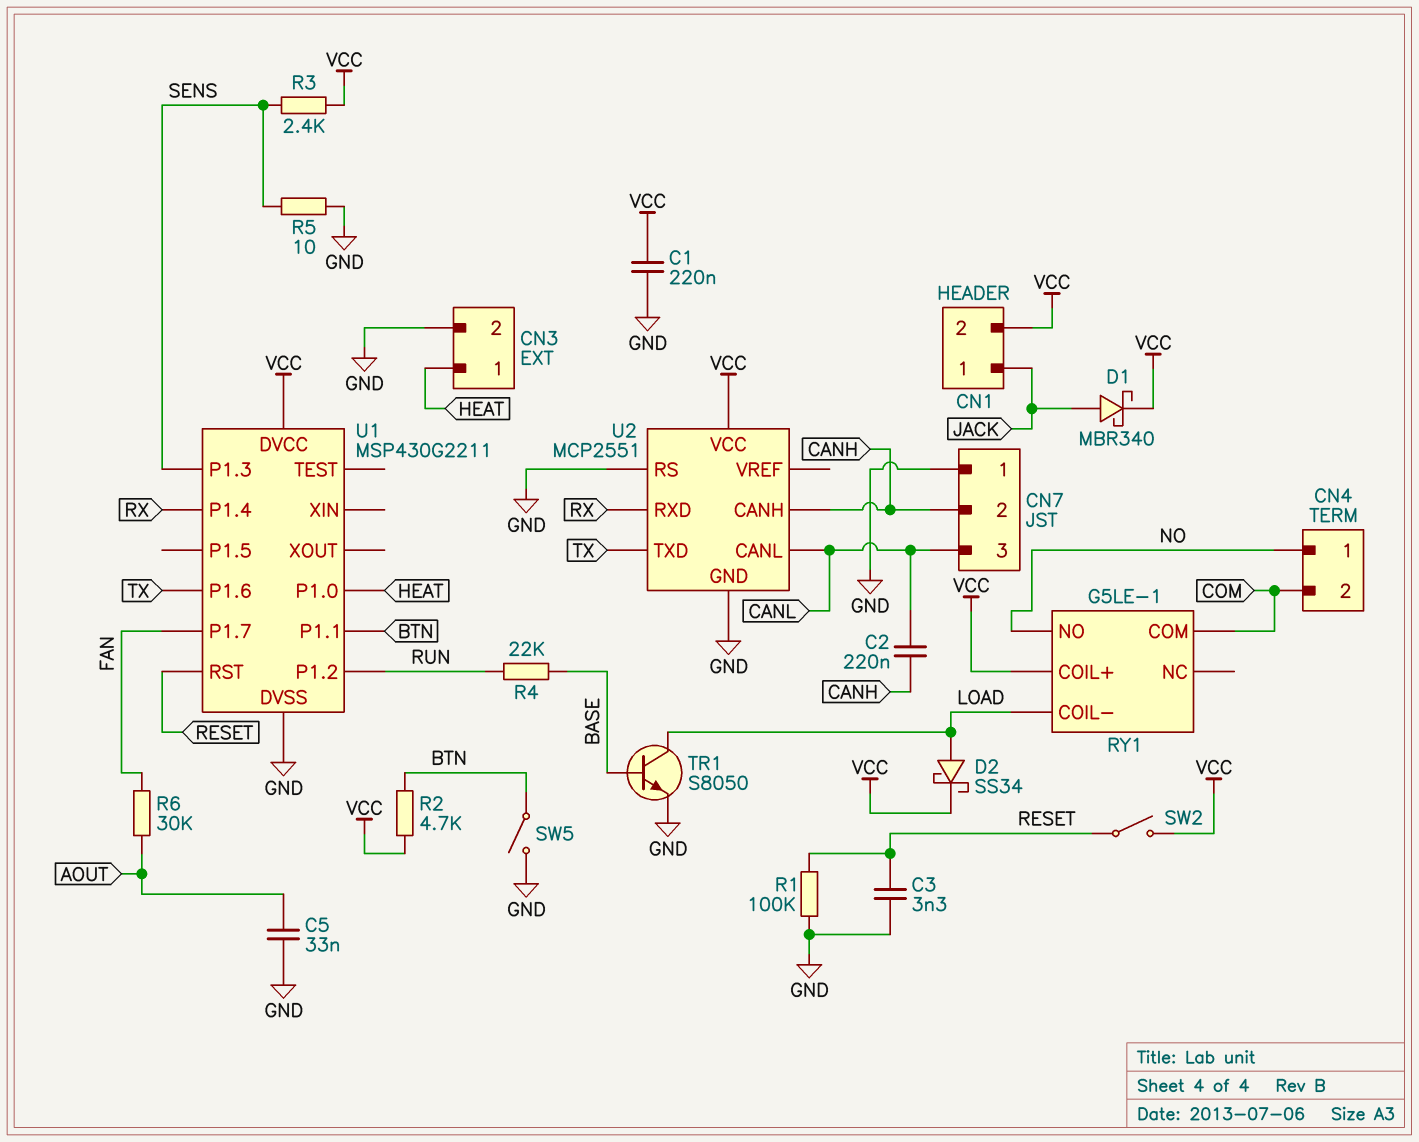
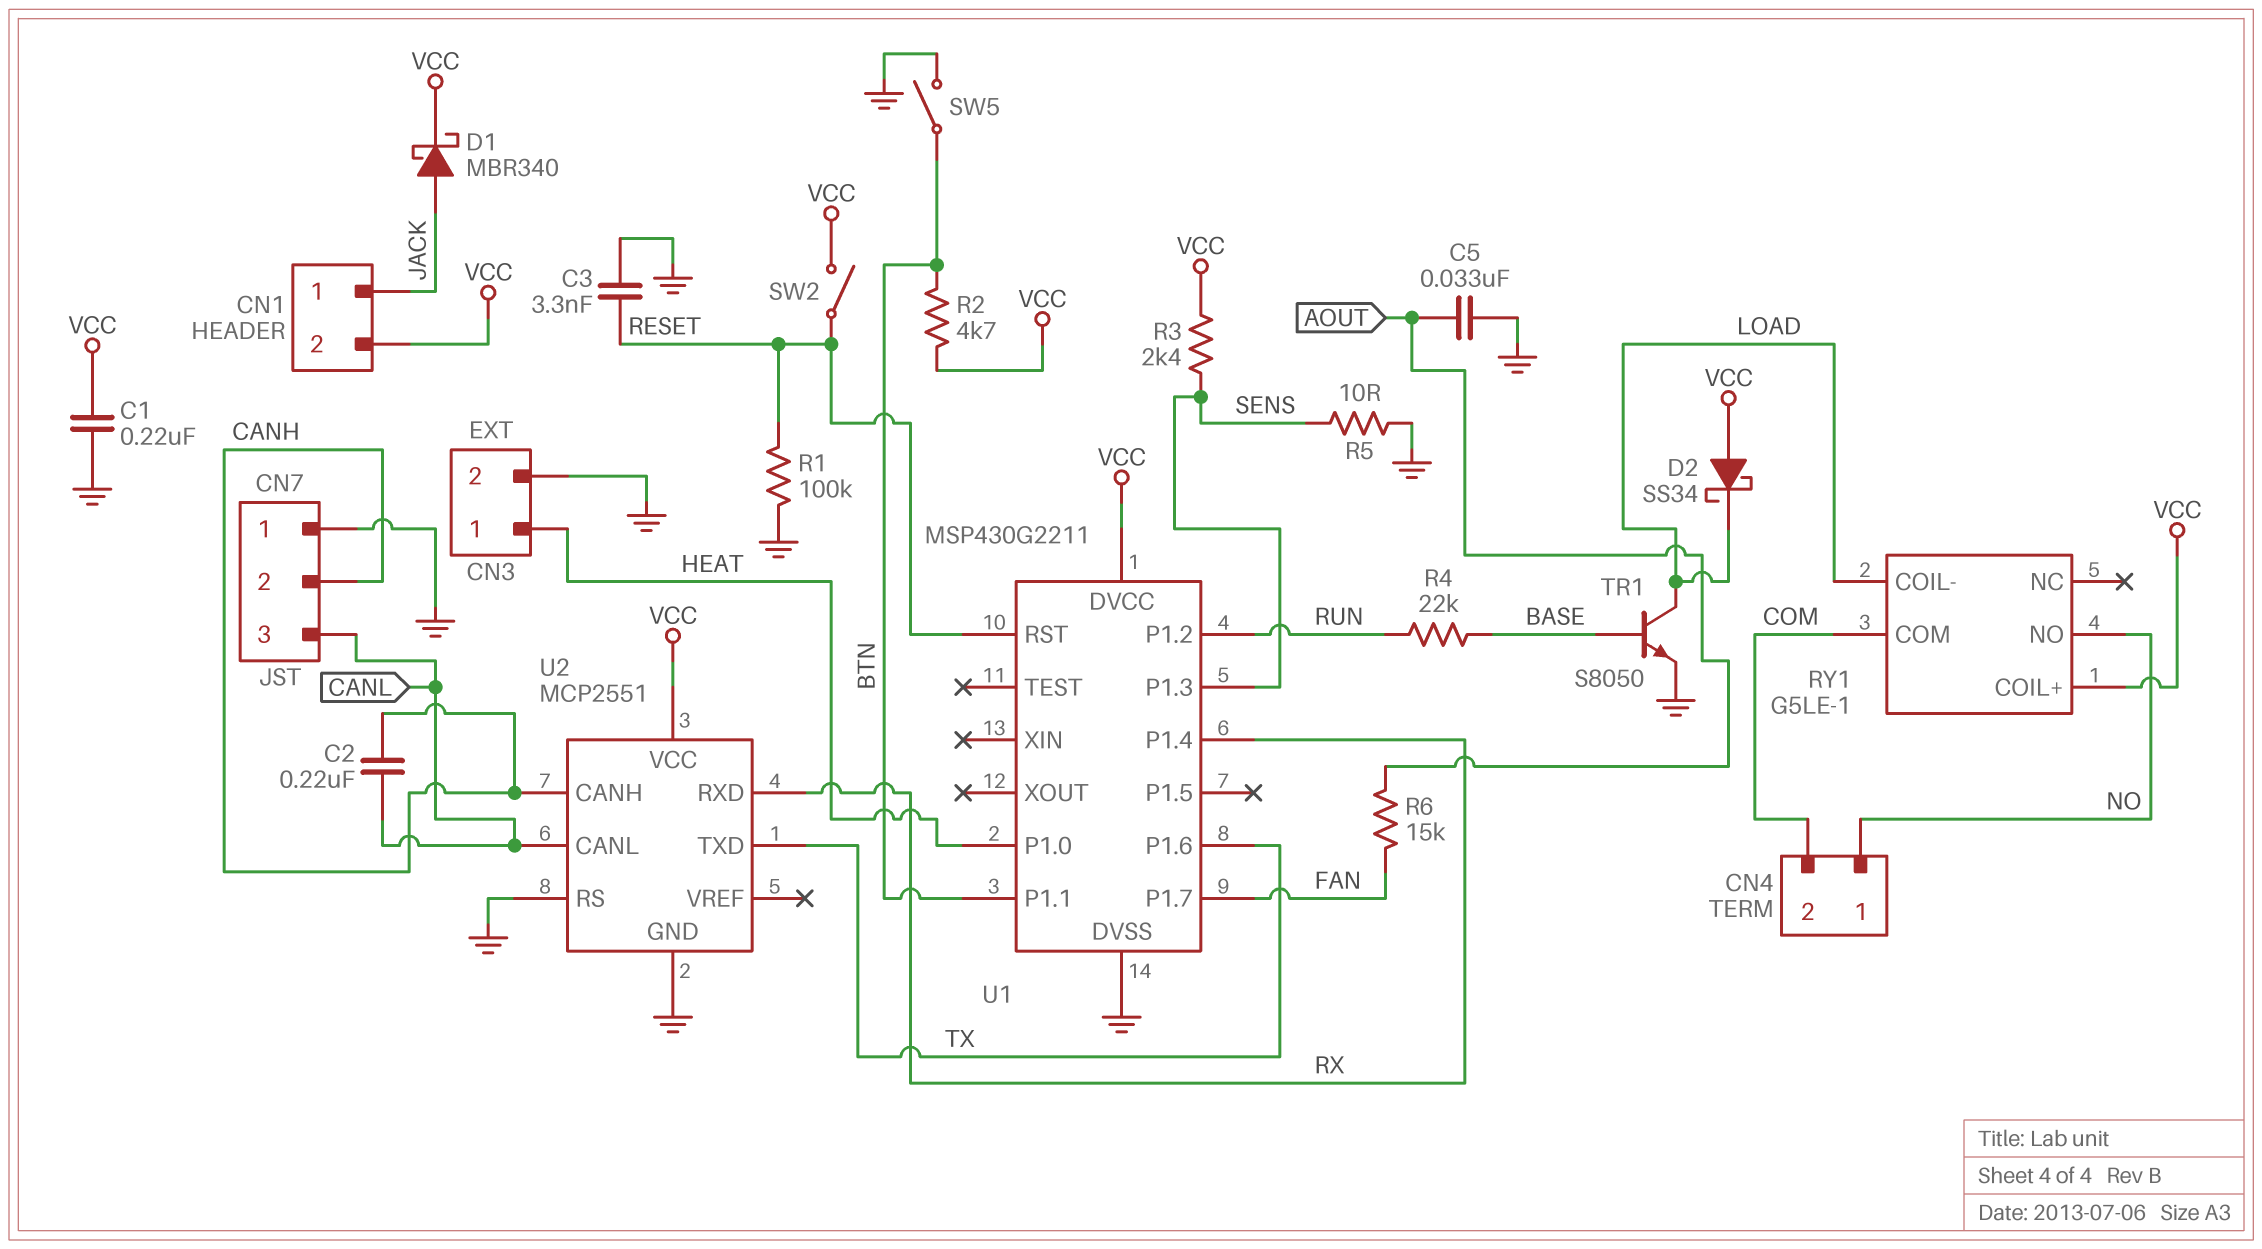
D2: schottky SS34 (A LOAD, K VCC) -> schottky SS34 (A VCC, K LOAD)
R6: 30k (AOUT, FAN) -> 15k (AOUT, FAN)

